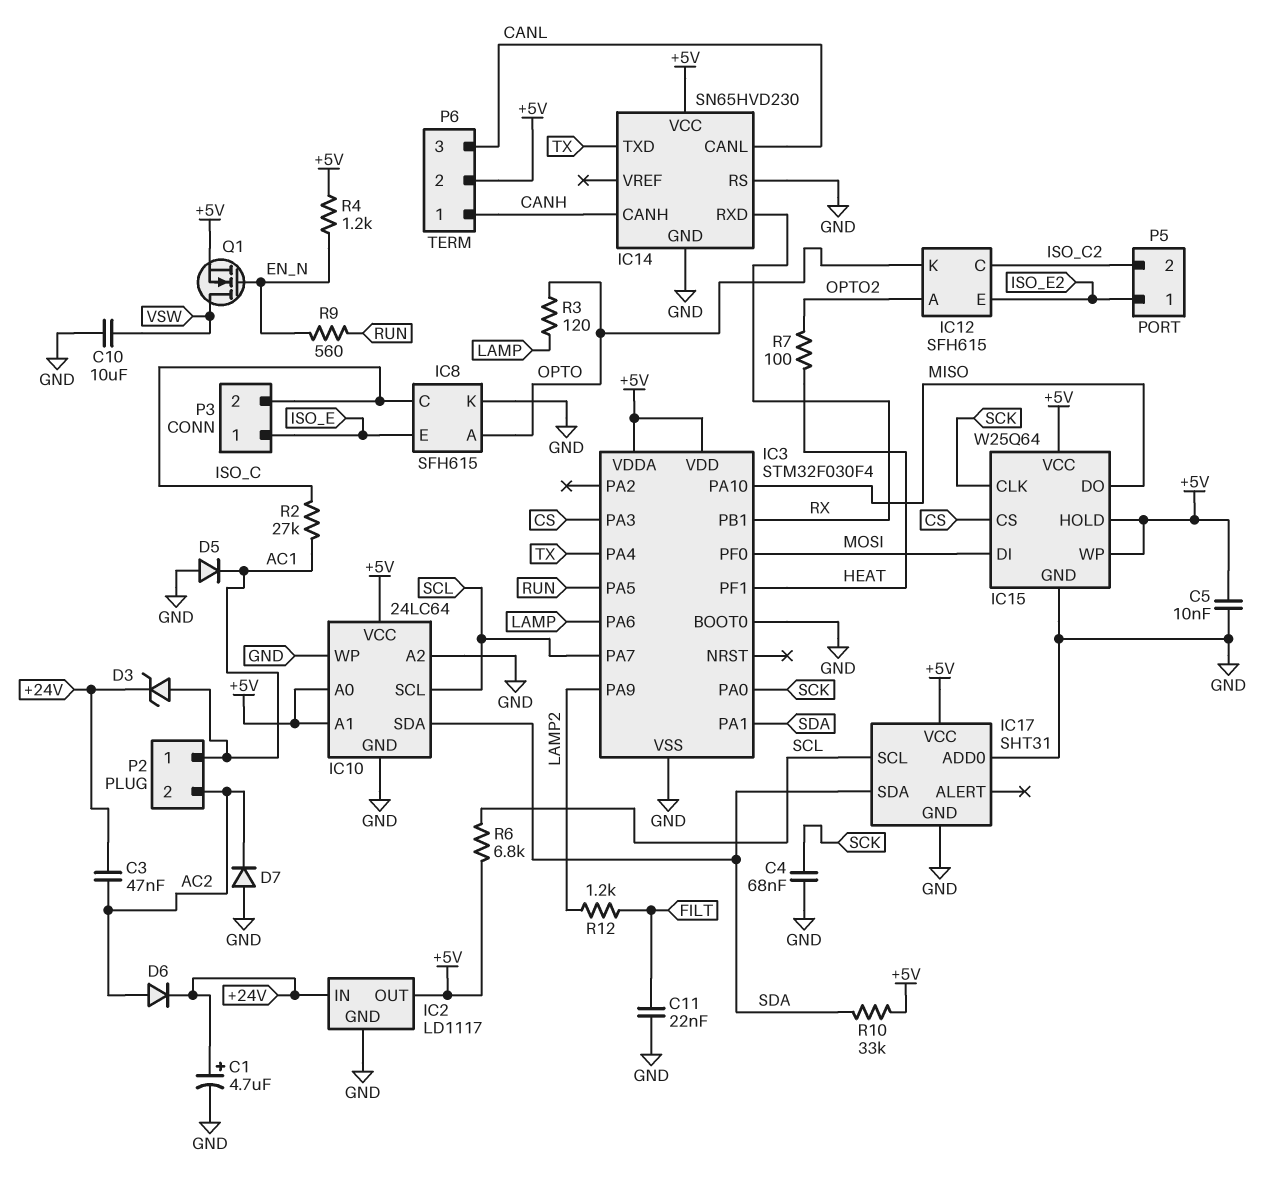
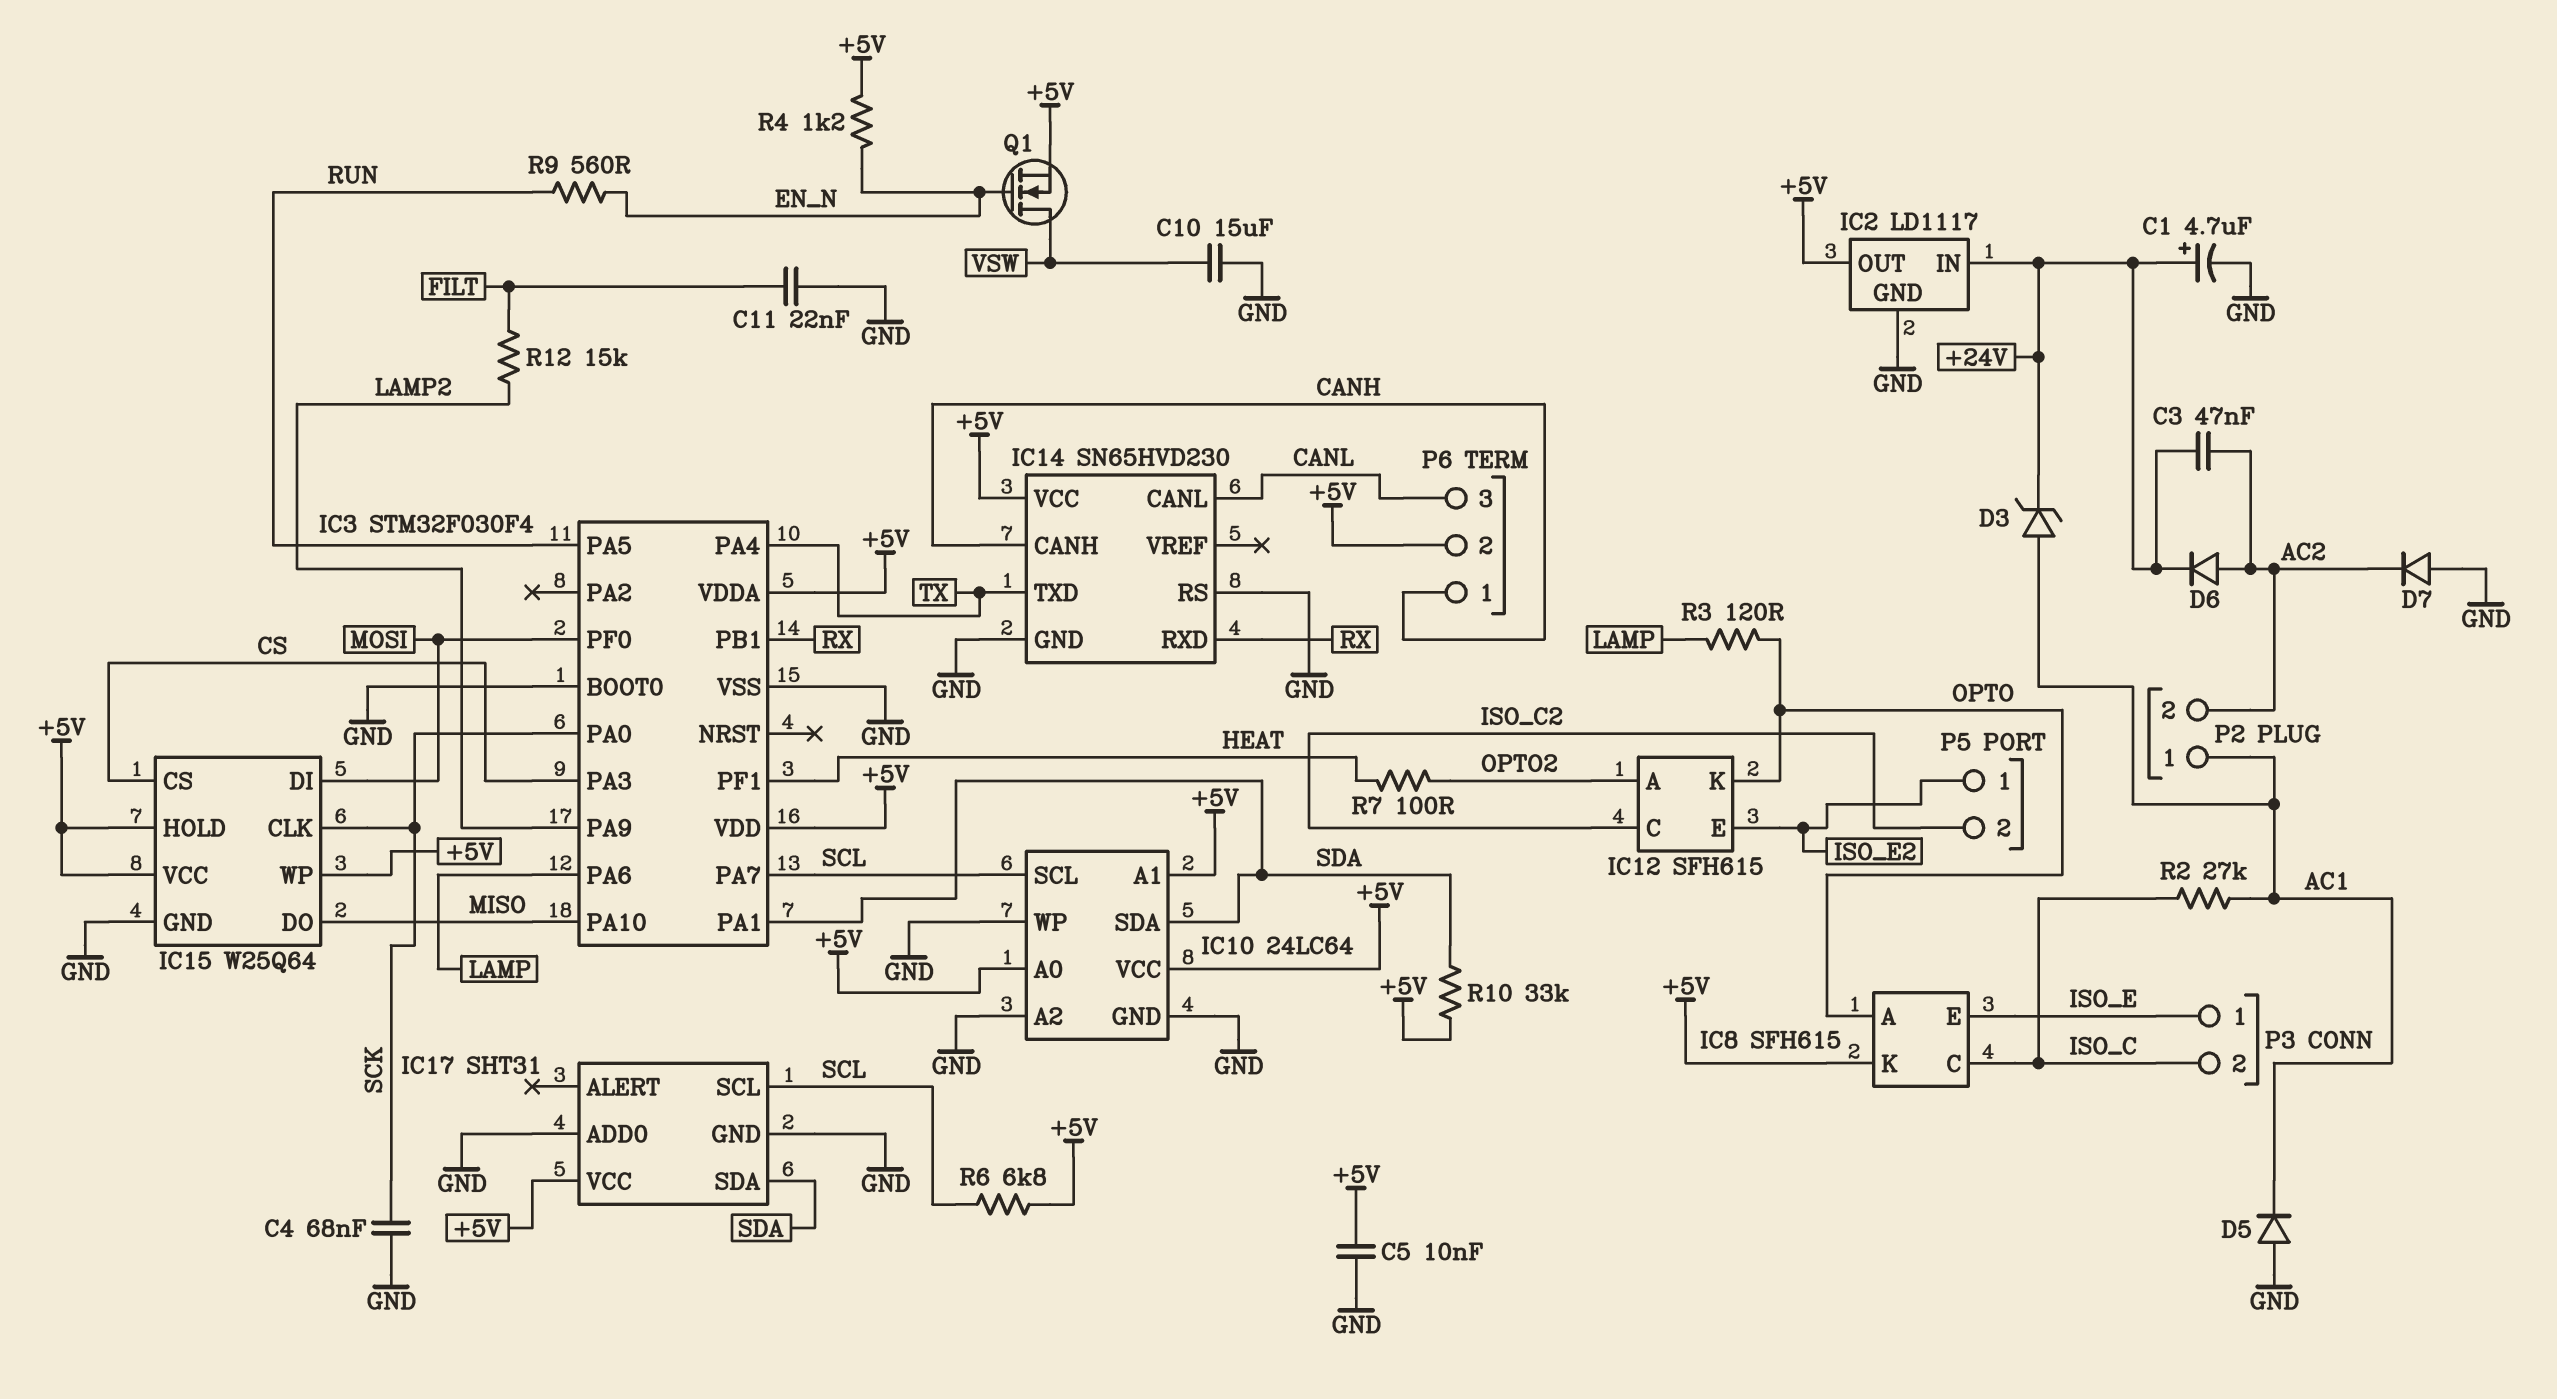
C10: 10uF (GND, VSW) -> 15uF (GND, VSW)
IC8 pin K: GND -> +5V
R12: 1.2k (FILT, LAMP2) -> 15k (FILT, LAMP2)

